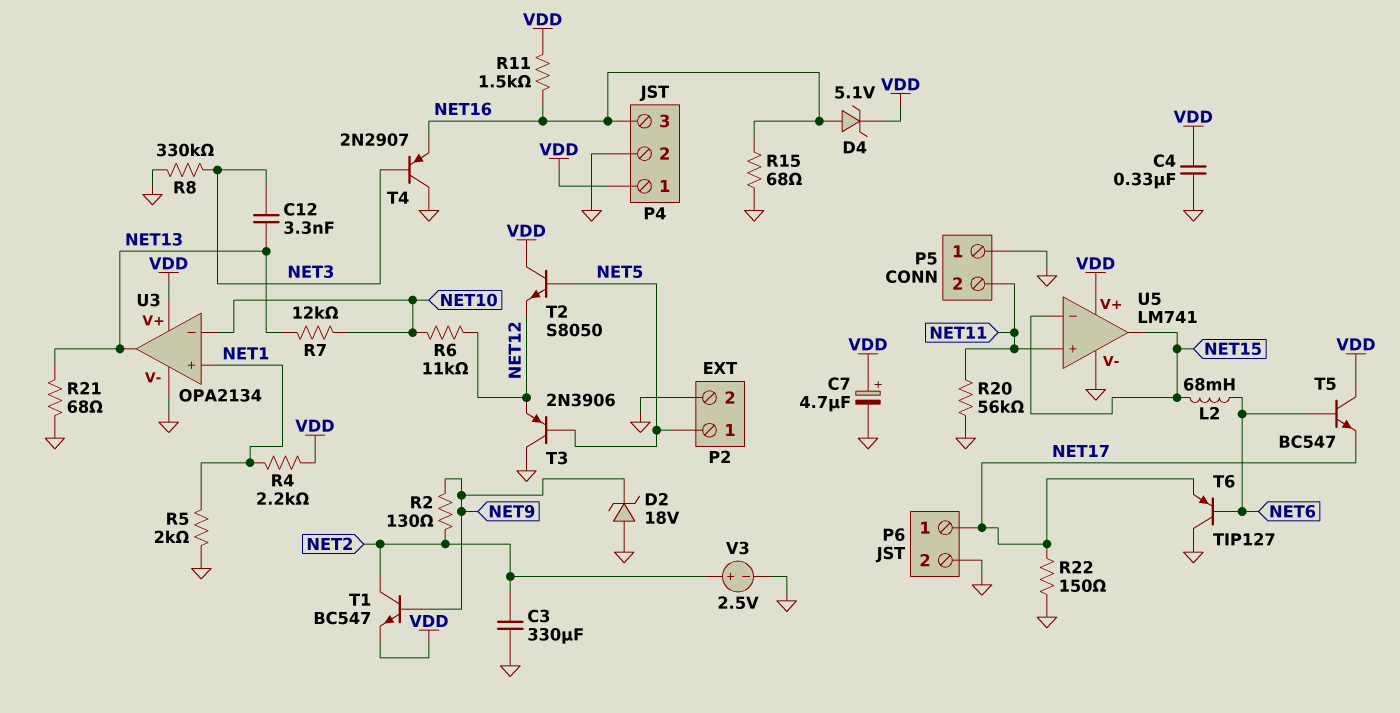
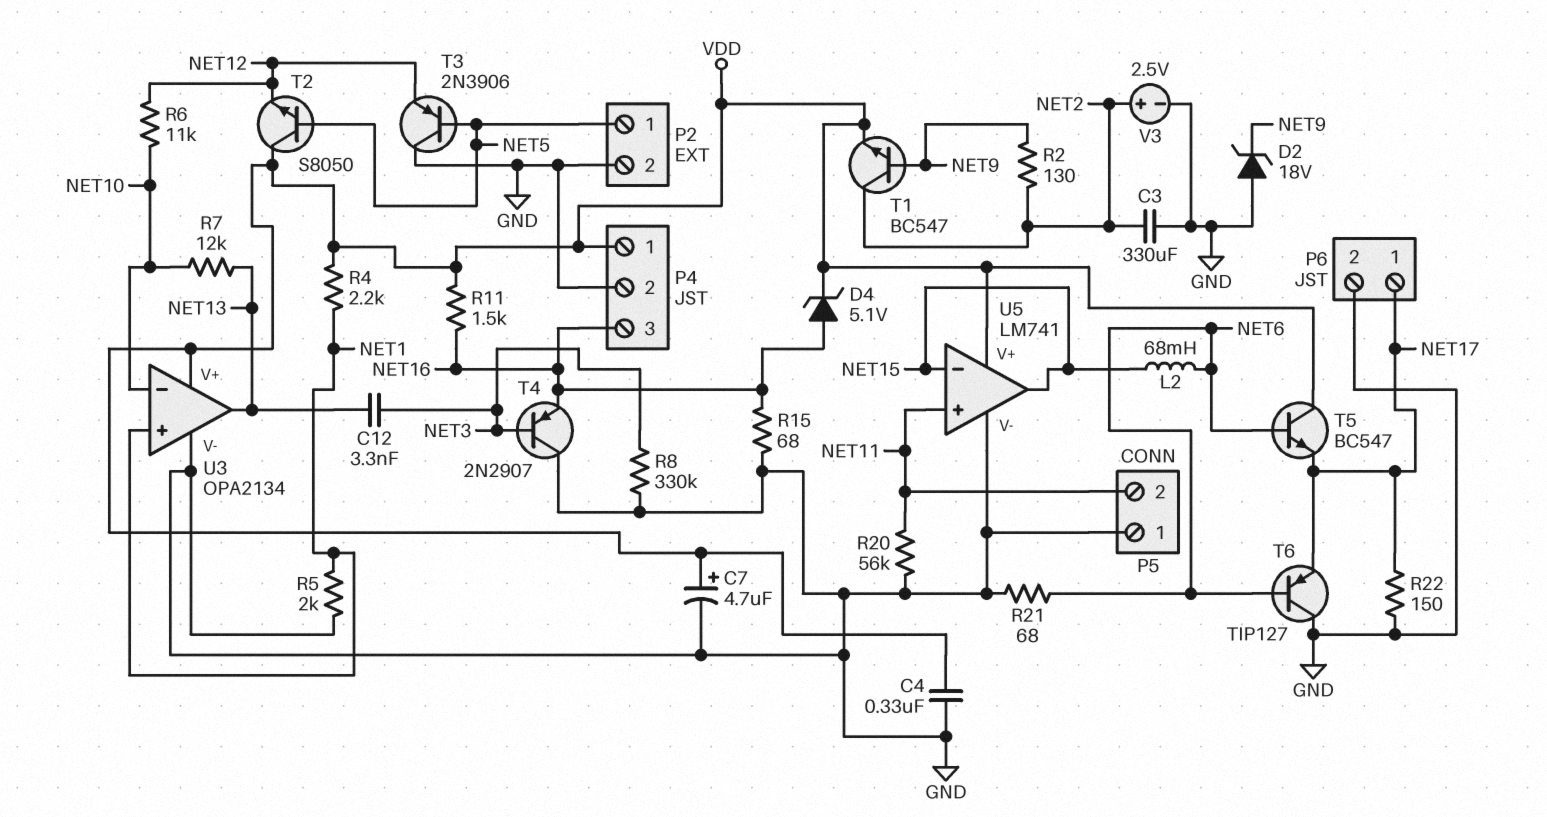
R21: 68 (GND, NET13) -> 68 (GND, NET6)

